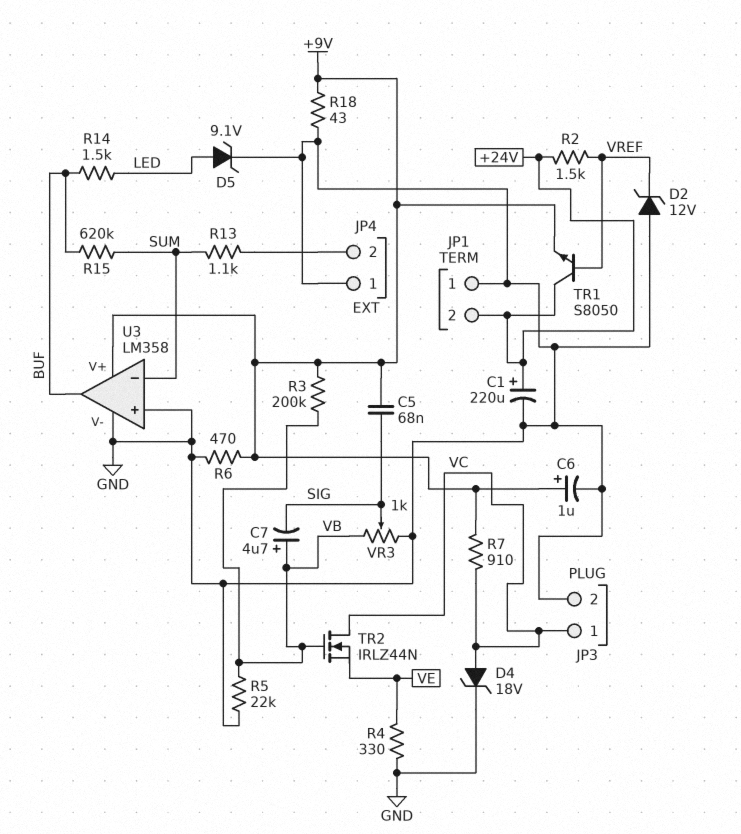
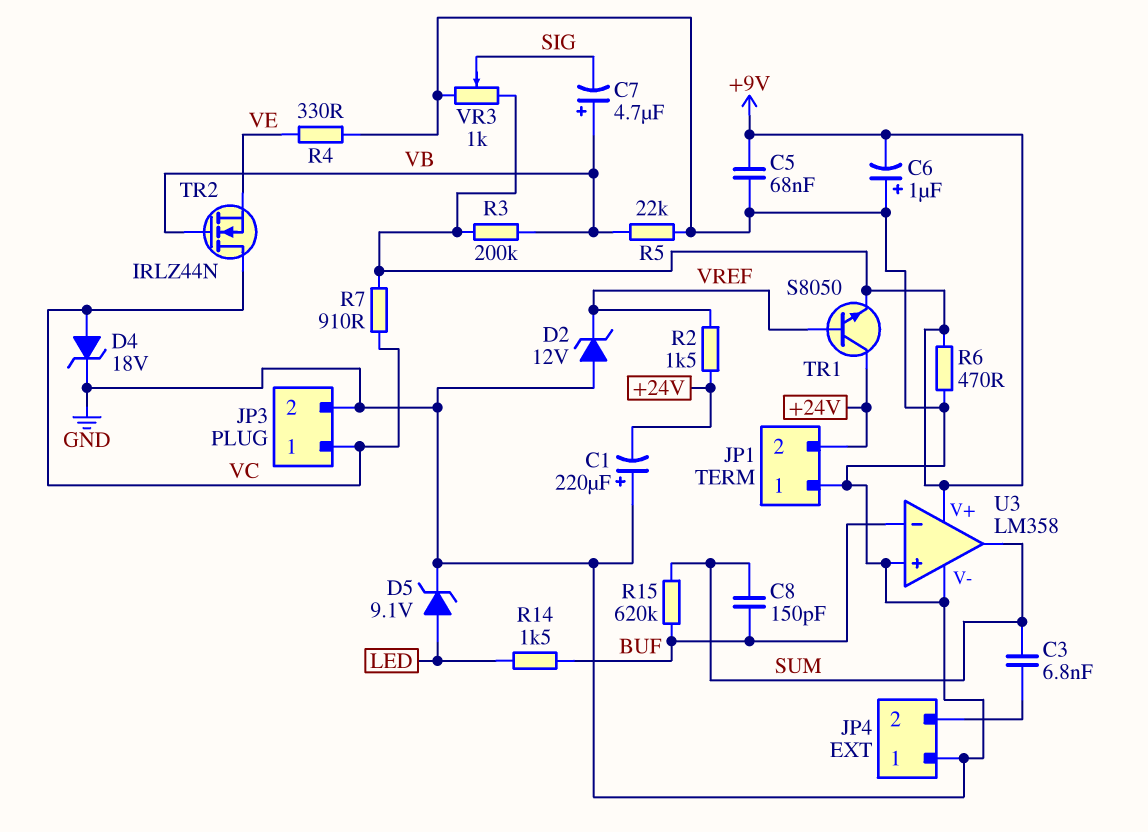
C1: 220uF (plus +24V, minus GND) -> 220uF (plus GND, minus +24V)
C3: none -> 6.8nF (JP4/2, SUM)
C5: 68nF (+9V, SIG) -> 68nF (+9V, GND)
C6: 1uF (plus +9V, minus GND) -> 1uF (plus GND, minus +9V)
C8: none -> 150pF (BUF, SUM)
R13: 1.1k (JP4/2, SUM) -> none
R18: 43 (+9V, GND) -> none
U3 pin in-: SUM -> BUF
U3 pin out: BUF -> SUM
VR3: 1k (GND, VB, wiper SIG) -> 1k (+9V, GND, wiper SIG)

